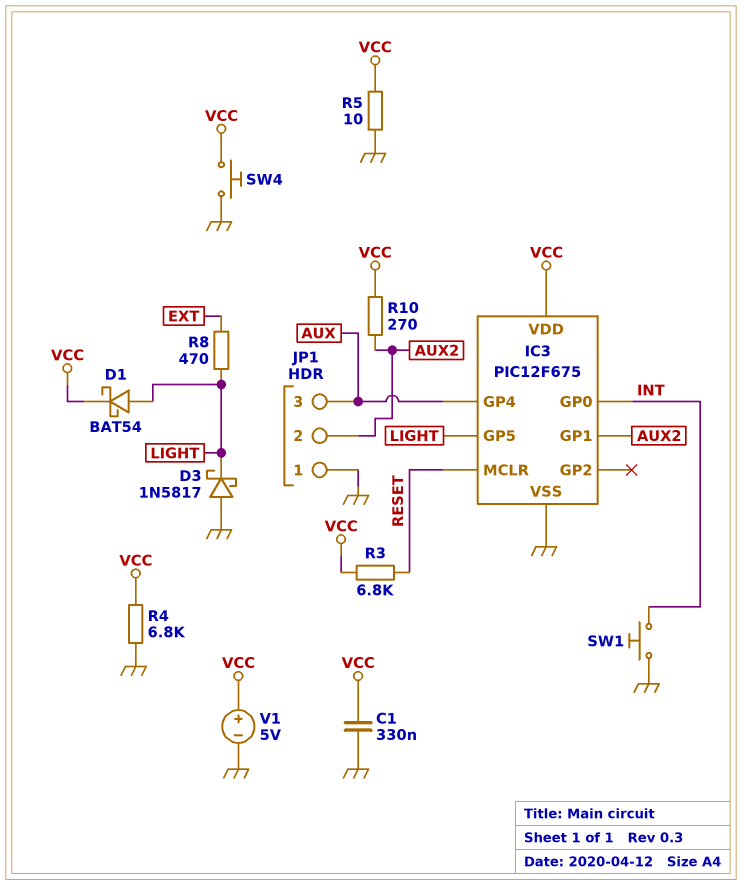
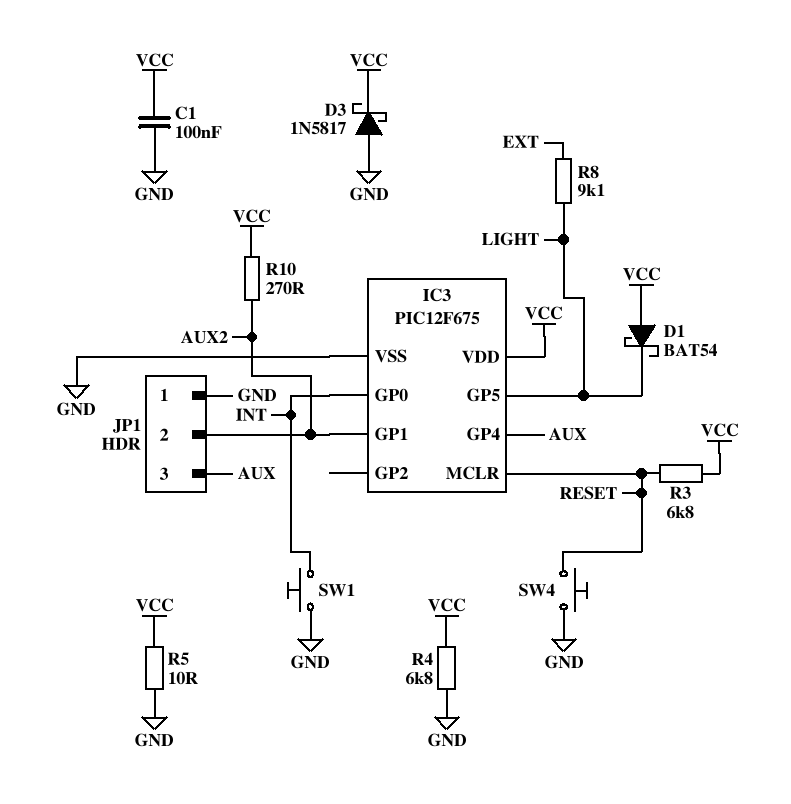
C1: 330nF (GND, VCC) -> 100nF (GND, VCC)
D1: schottky BAT54 (A LIGHT, K VCC) -> schottky BAT54 (A VCC, K LIGHT)
D3: schottky 1N5817 (A GND, K LIGHT) -> schottky 1N5817 (A GND, K VCC)
R8: 470 (EXT, LIGHT) -> 9.1k (EXT, LIGHT)
SW4: button (GND, VCC) -> button (GND, RESET)
V1: 5V (plus VCC, minus GND) -> none

